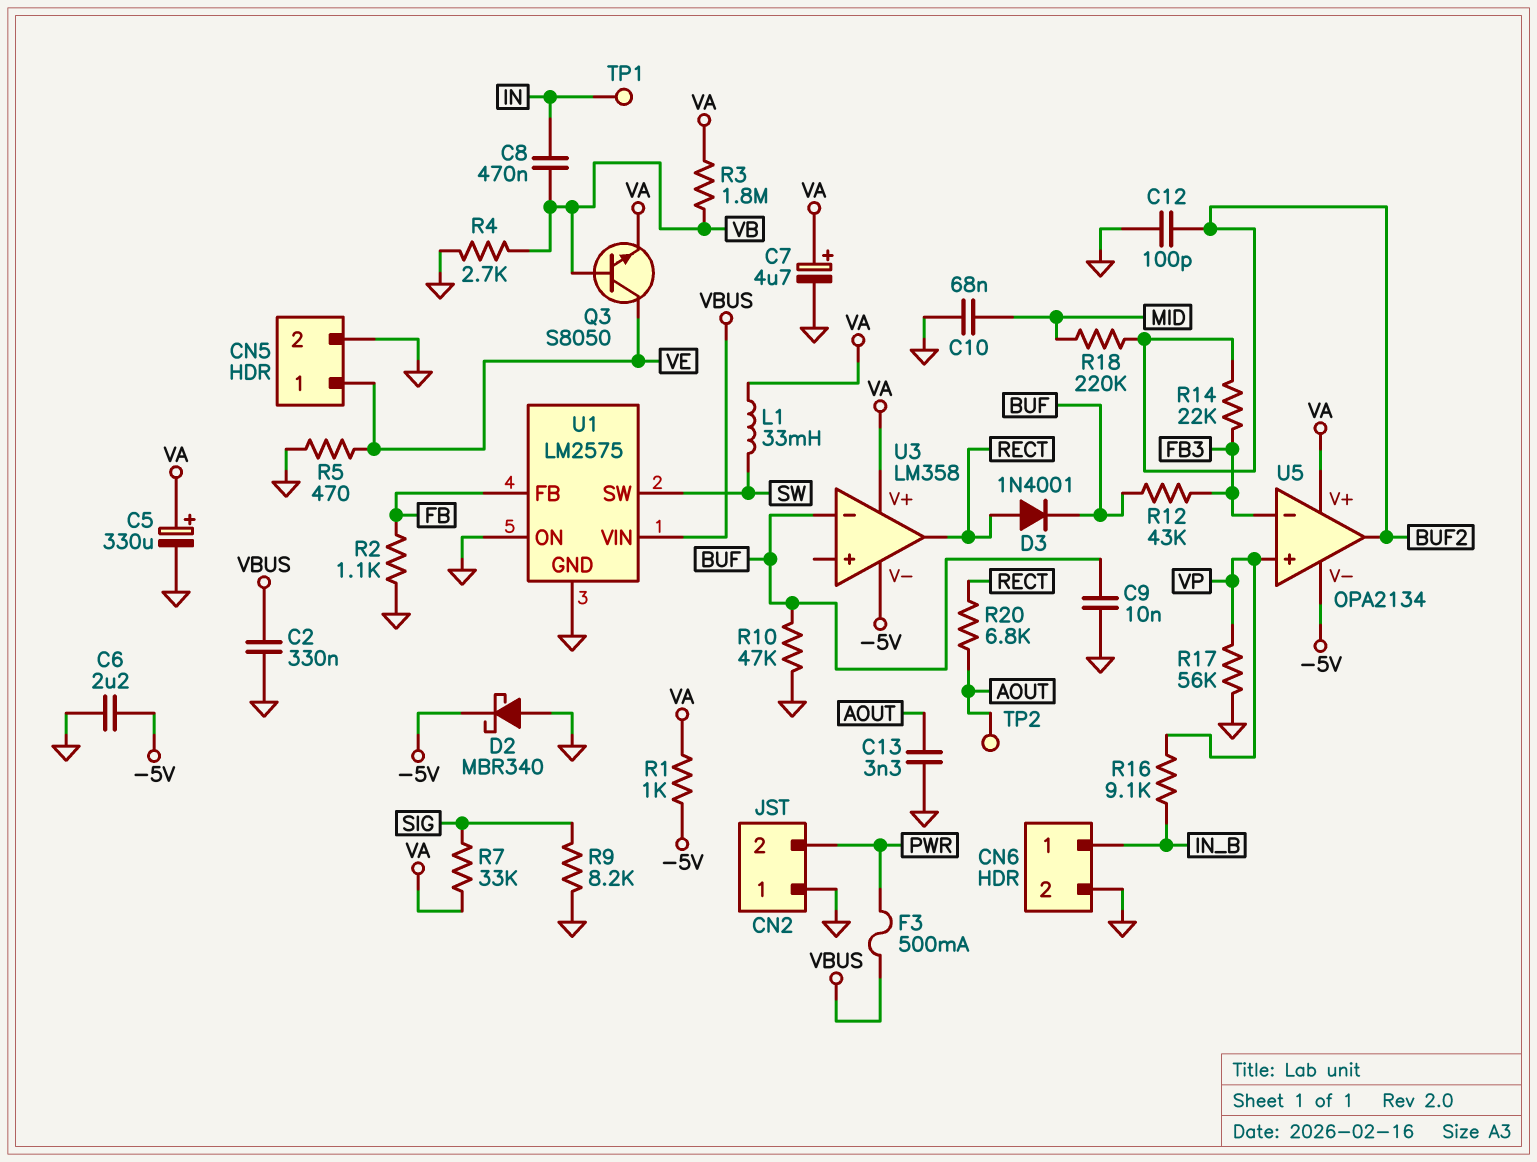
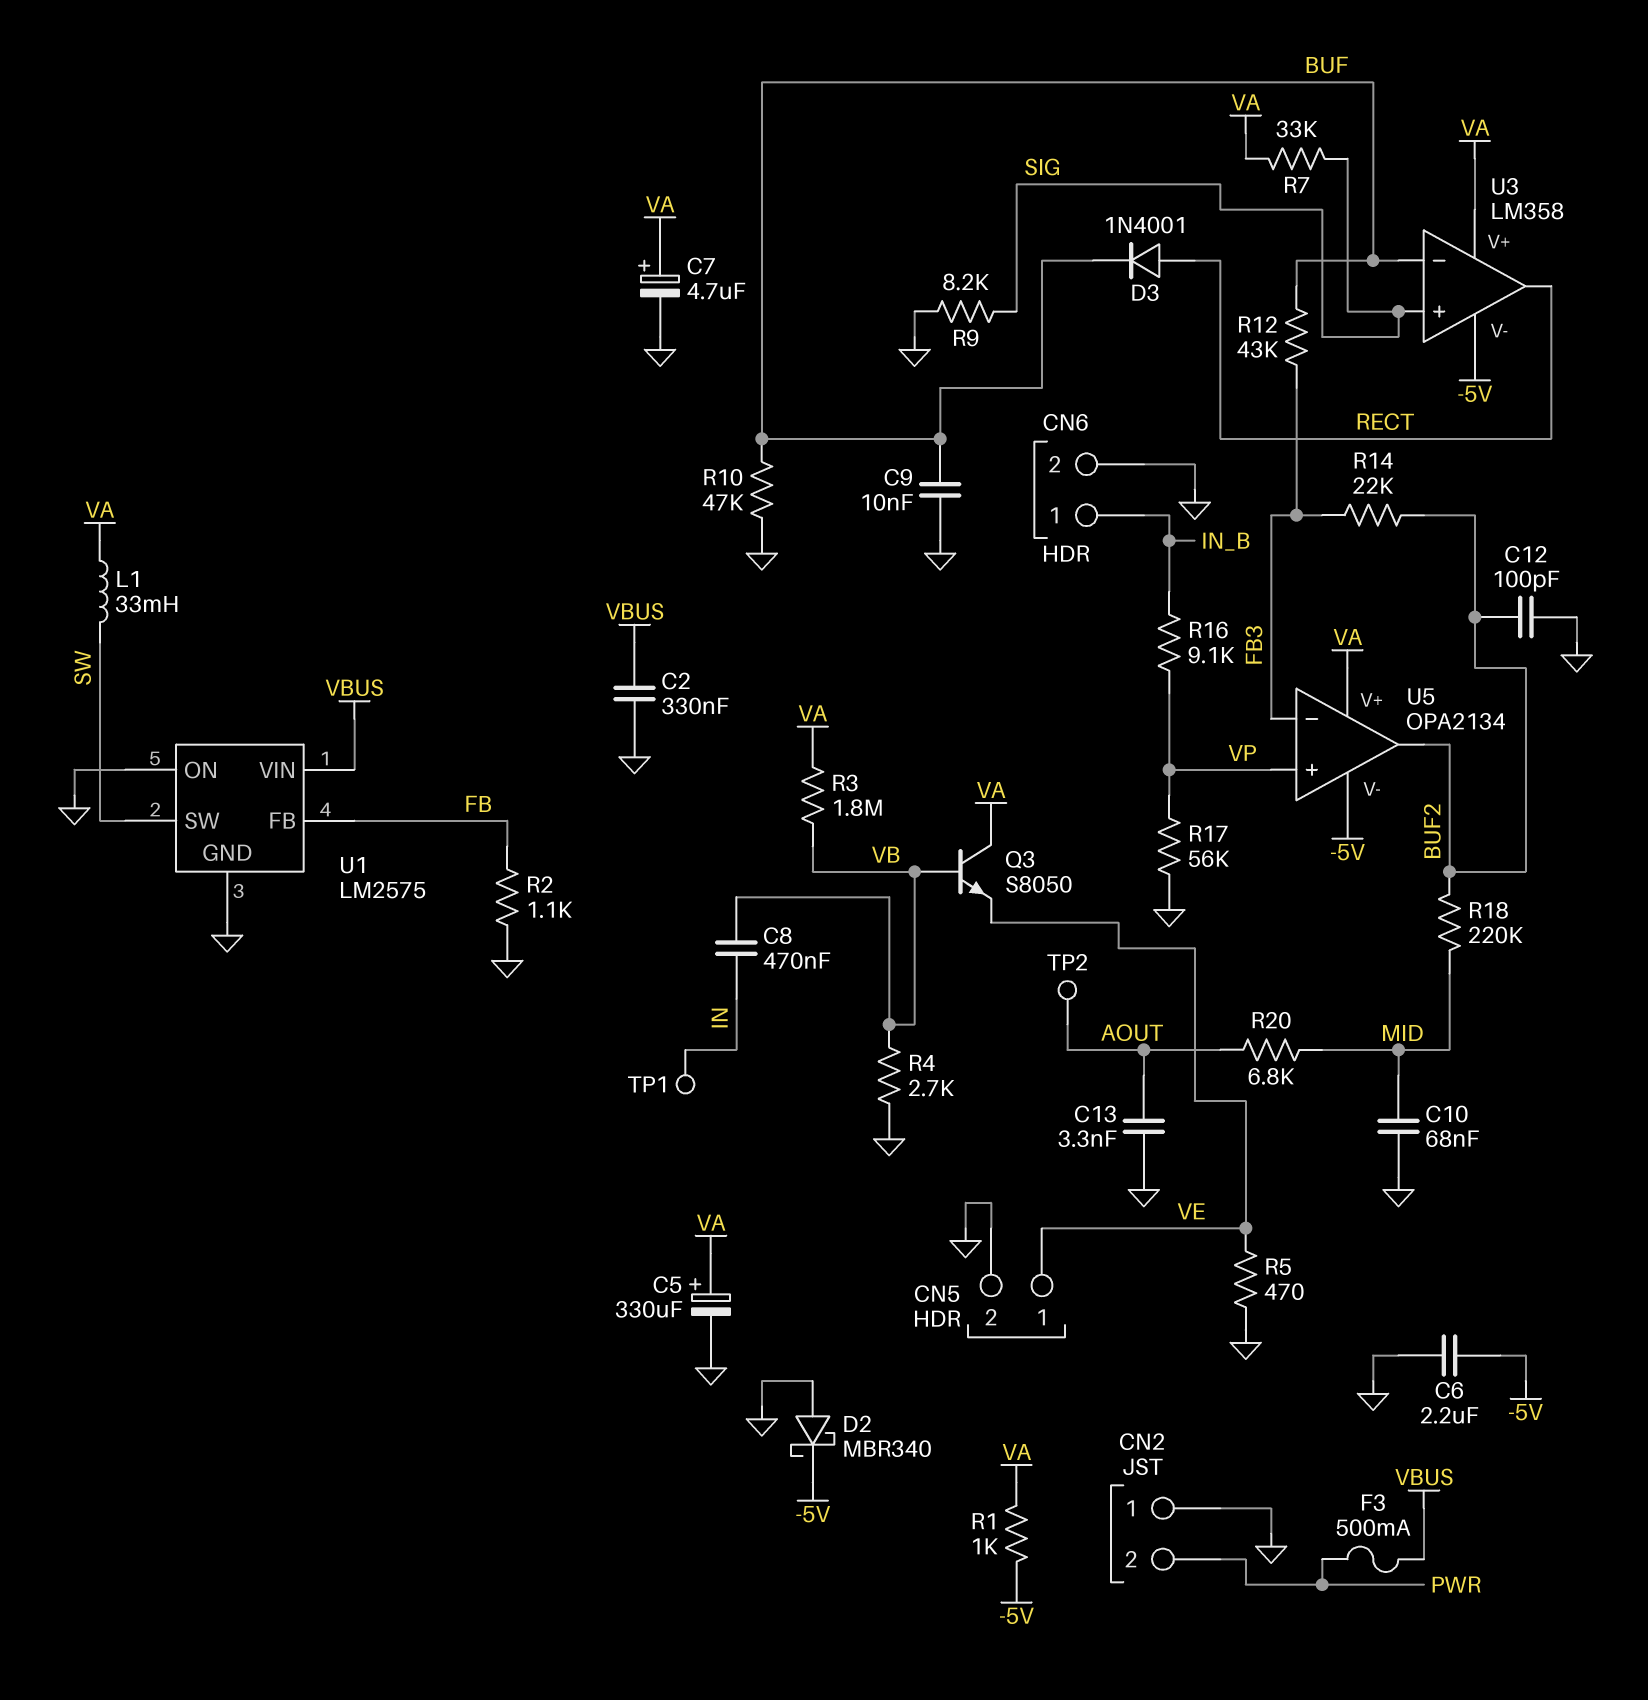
Q3: NPN S8050 (B VB, C VE, E VA) -> NPN S8050 (B VB, C VA, E VE)
R20: 6.8k (AOUT, RECT) -> 6.8k (AOUT, MID)
U3 pin in+: none -> SIG

